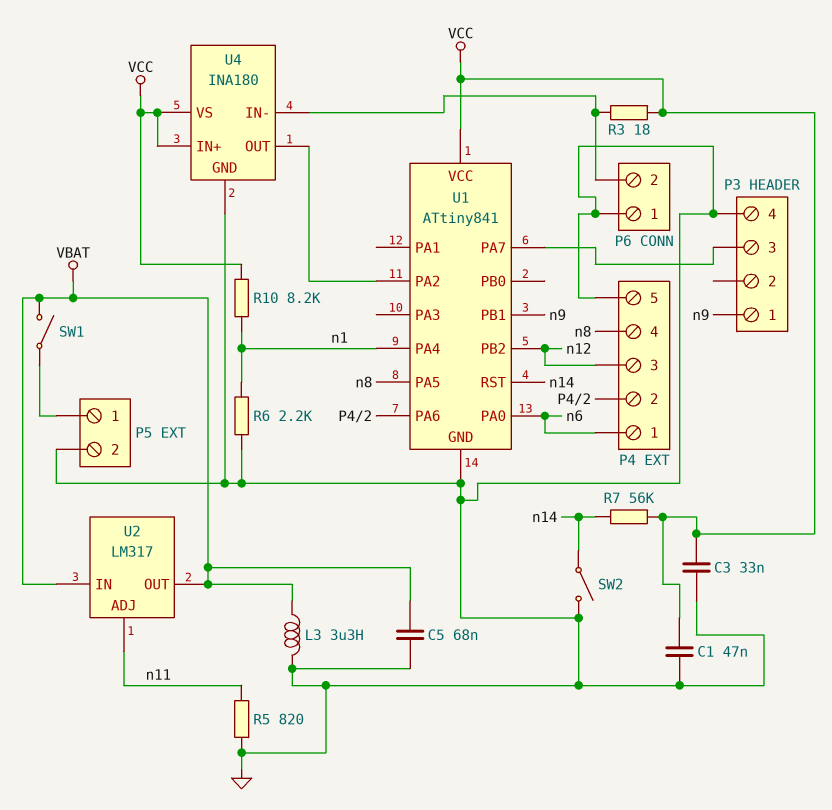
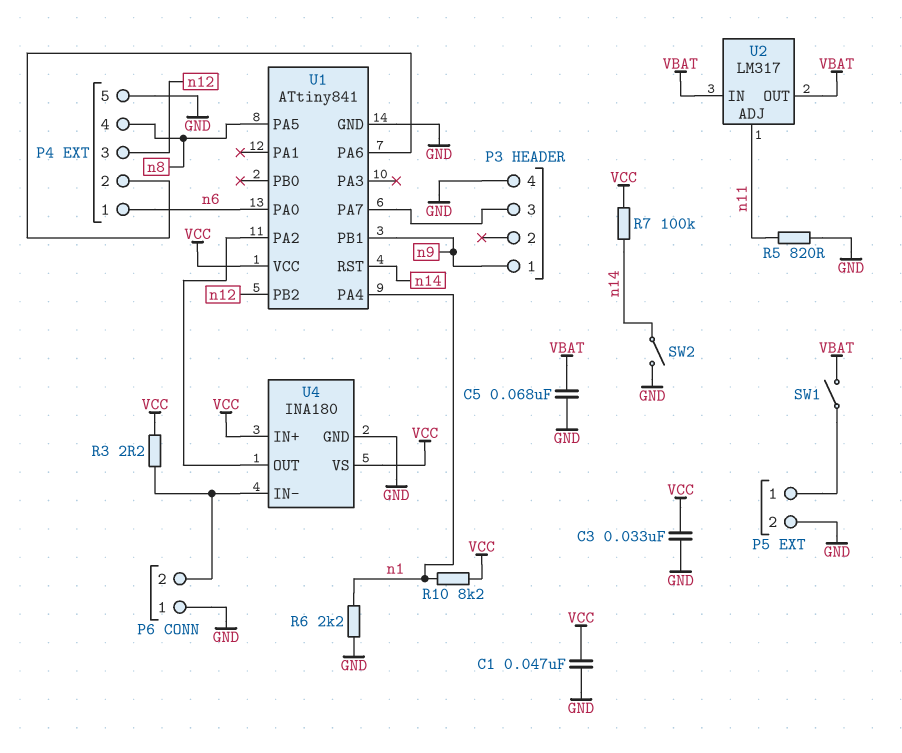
L3: 3.3uH (GND, VBAT) -> none
R3: 18 (P6/2, VCC) -> 2.2 (P6/2, VCC)
R7: 56k (VCC, n14) -> 100k (VCC, n14)

